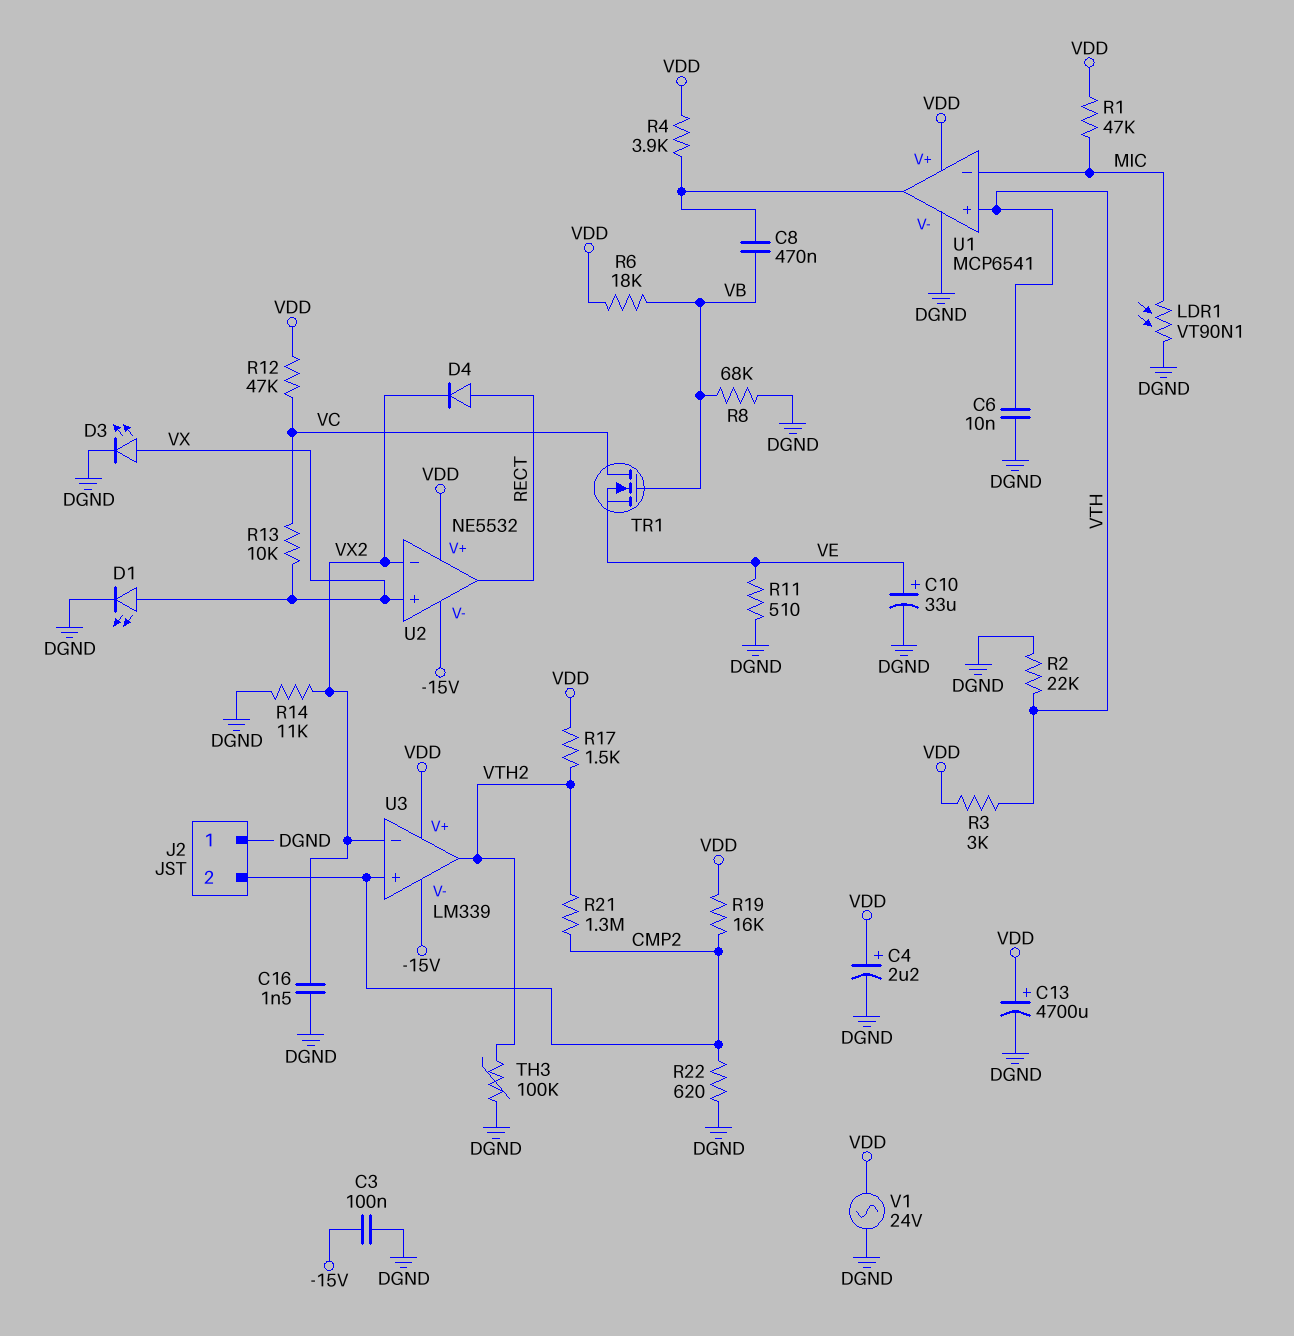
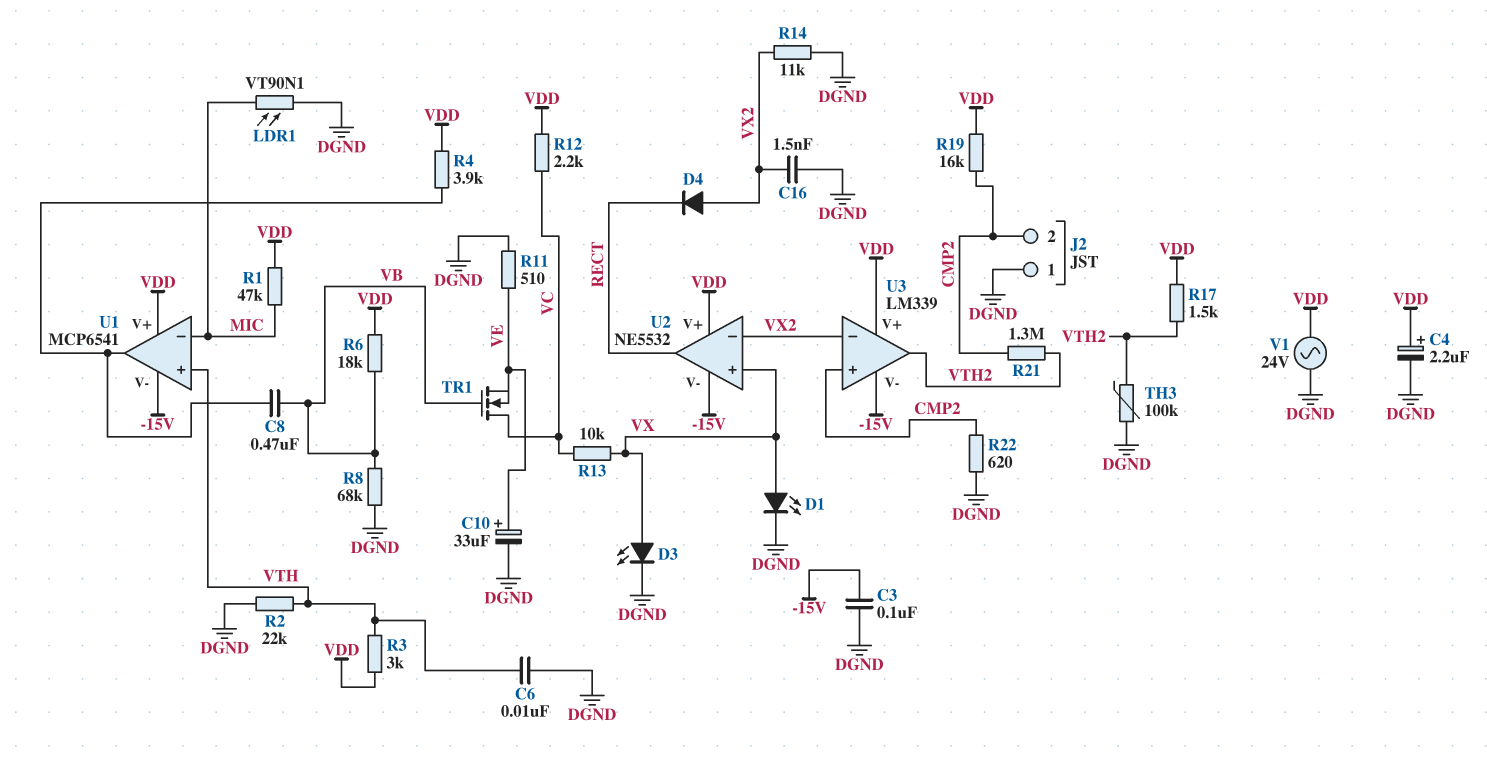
C13: 4700uF (plus VDD, minus DGND) -> none
D4: diode (A RECT, K VX2) -> diode (A VX2, K RECT)
R12: 47k (VC, VDD) -> 2.2k (VC, VDD)
U1 pin V-: DGND -> -15V

